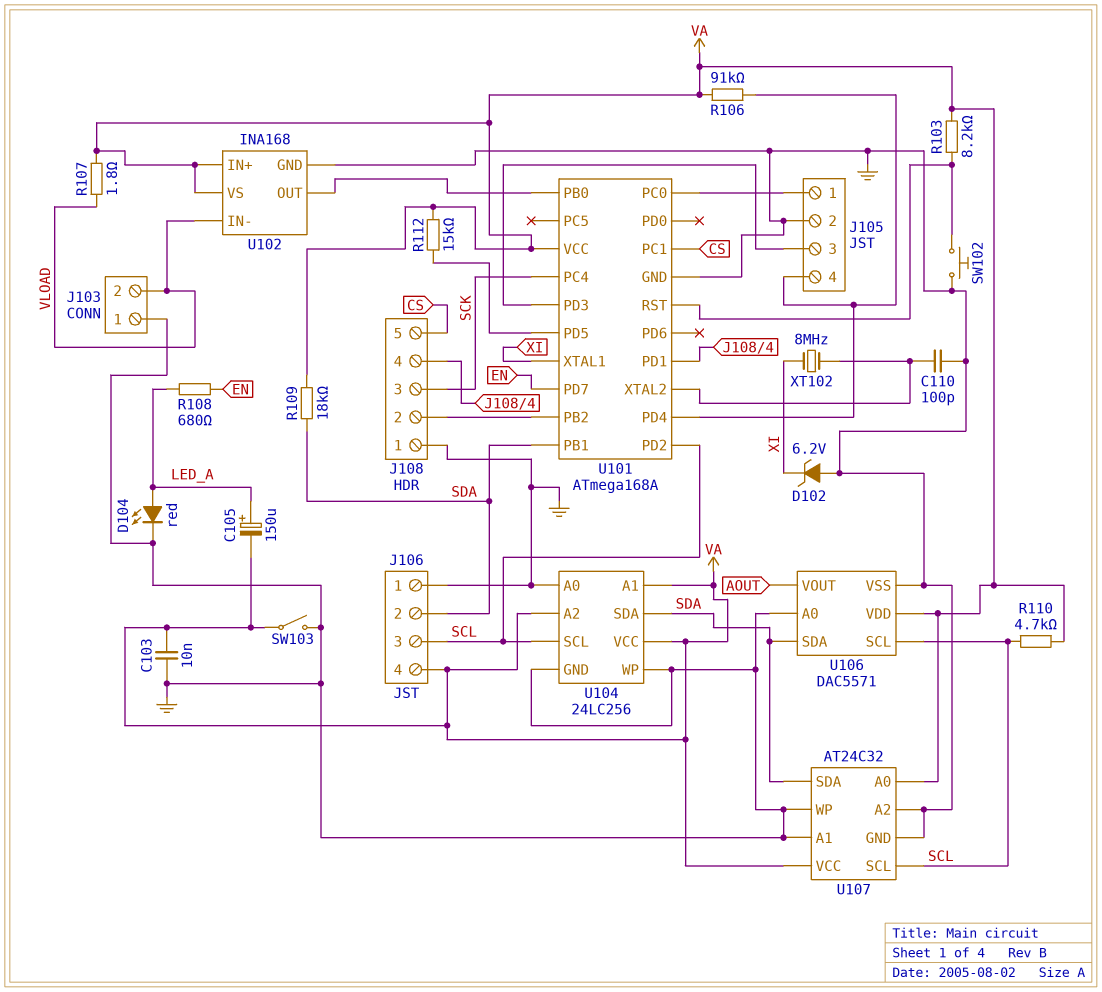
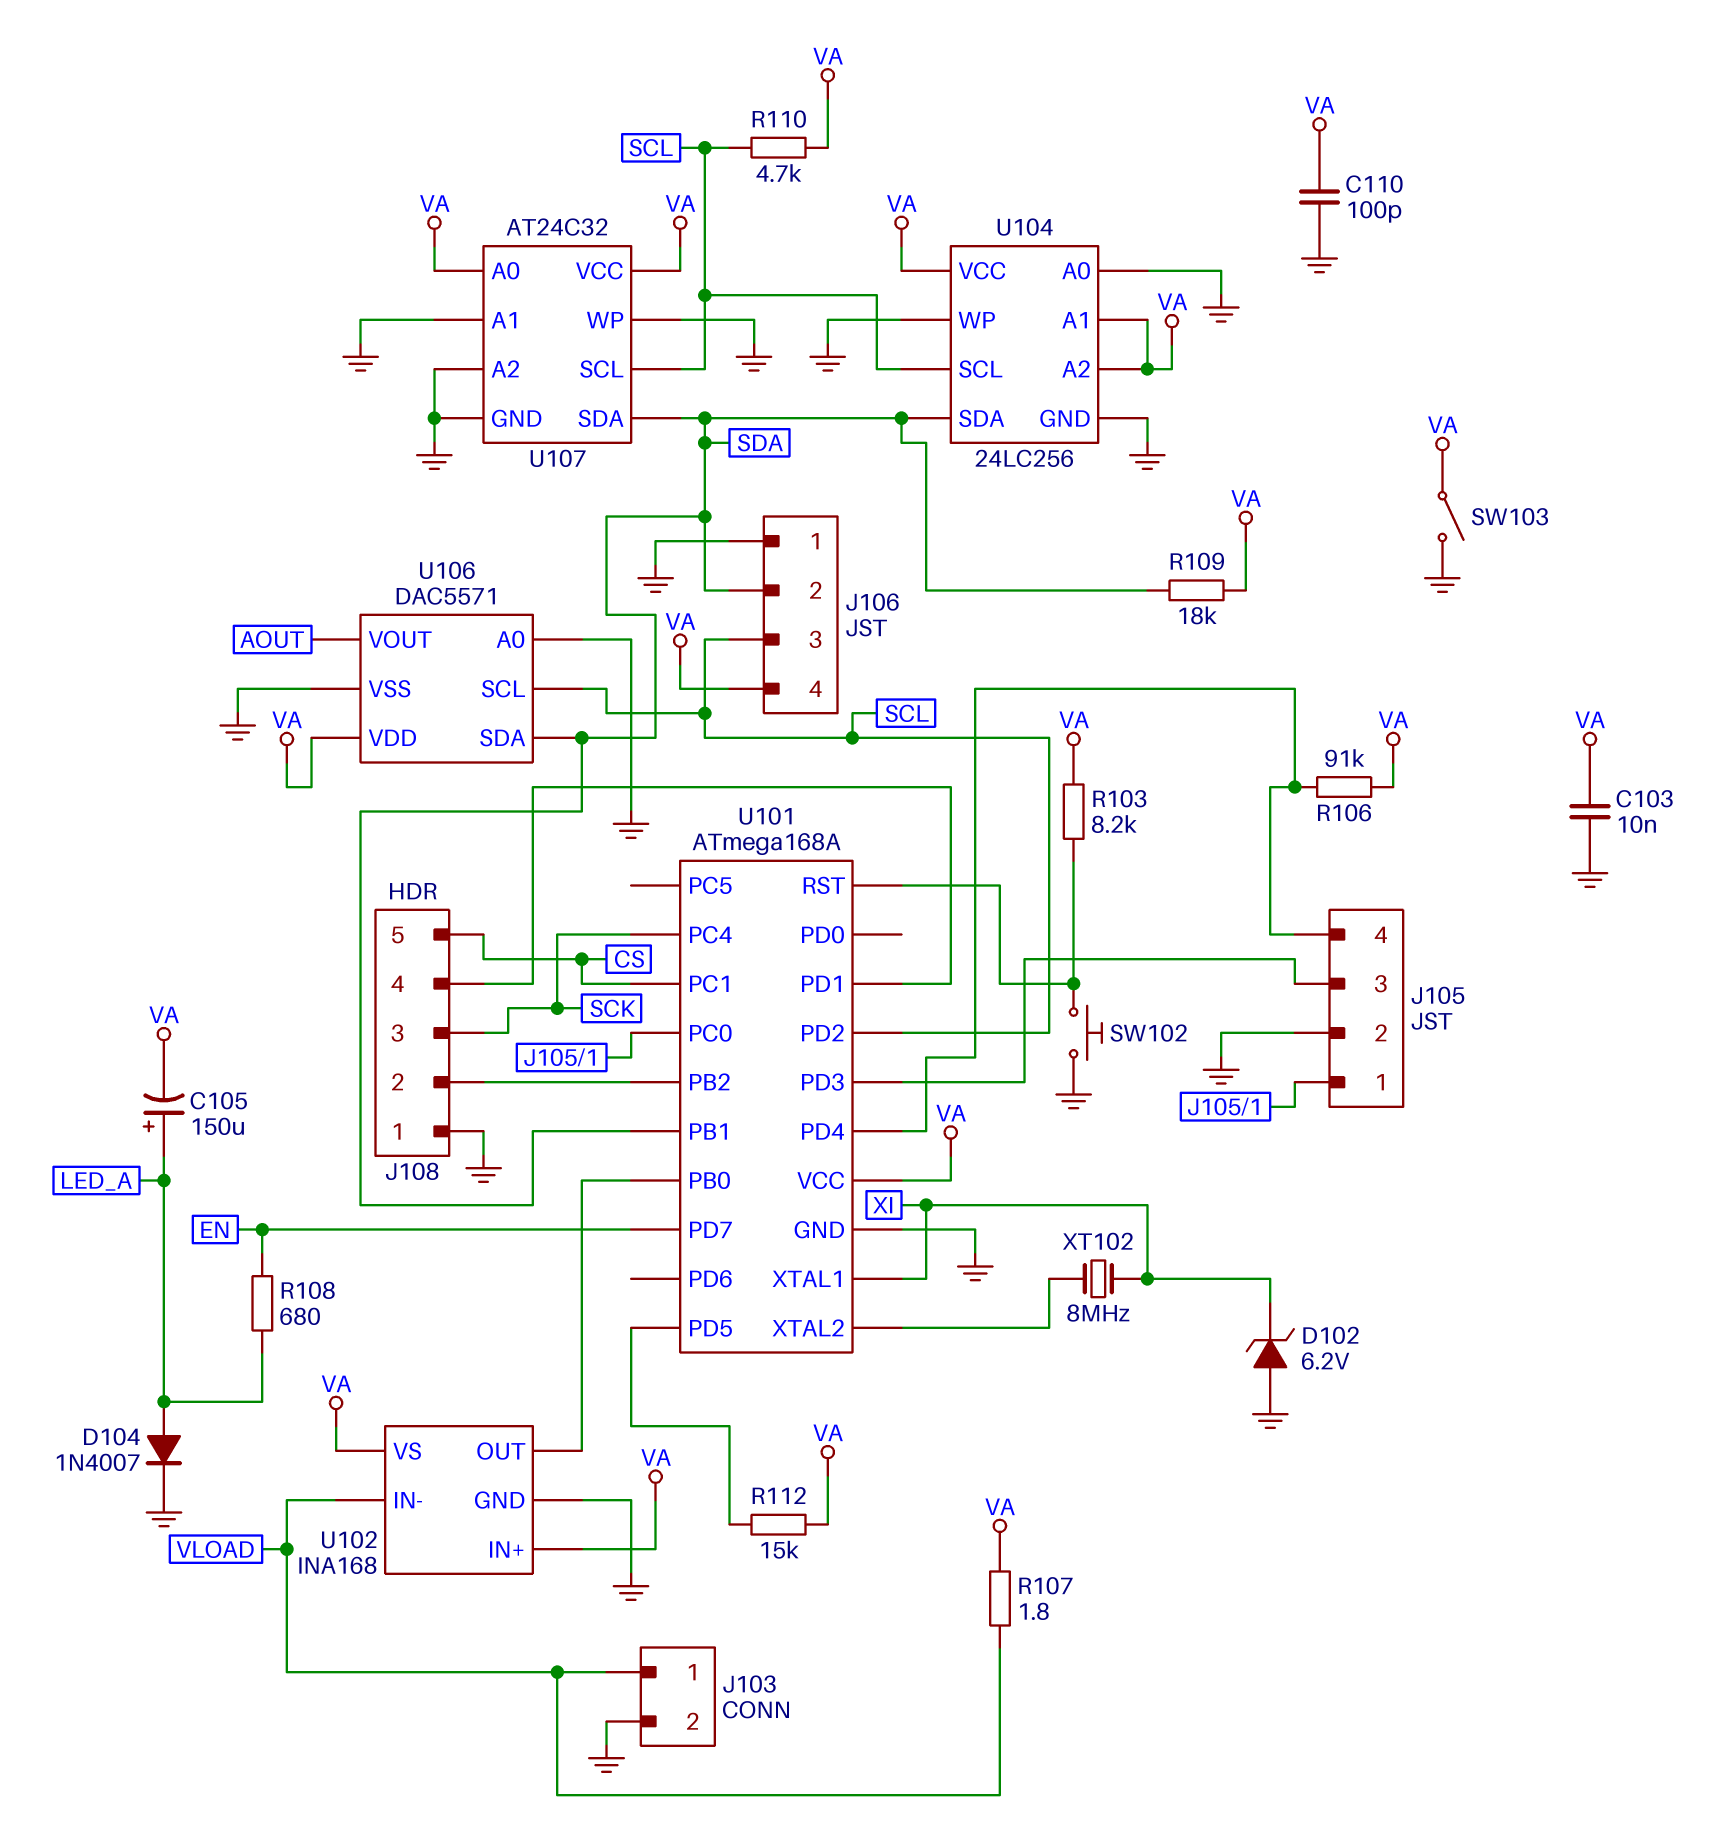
C110: 100pF (GND, U101/XTAL2) -> 100pF (GND, VA)
D104: LED red (A LED_A, K GND) -> diode 1N4007 (A LED_A, K GND)
J103 pin 1: GND -> VLOAD
J103 pin 2: VLOAD -> GND

